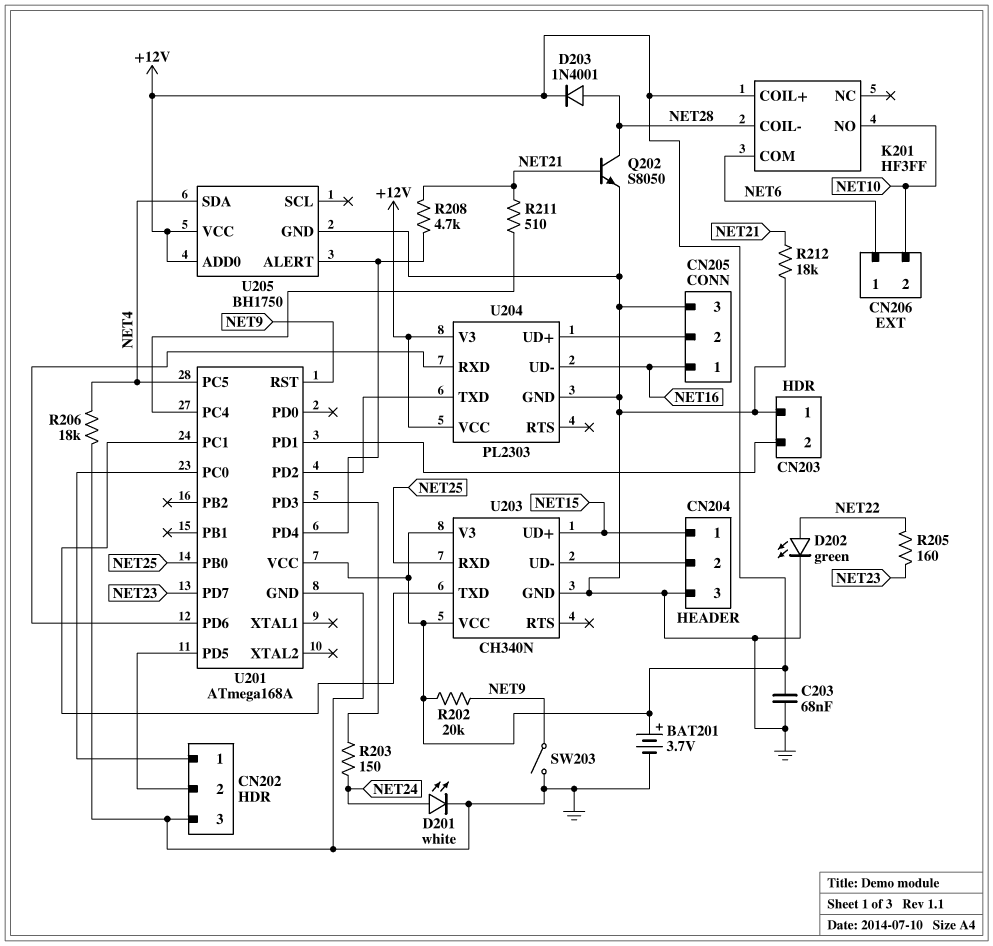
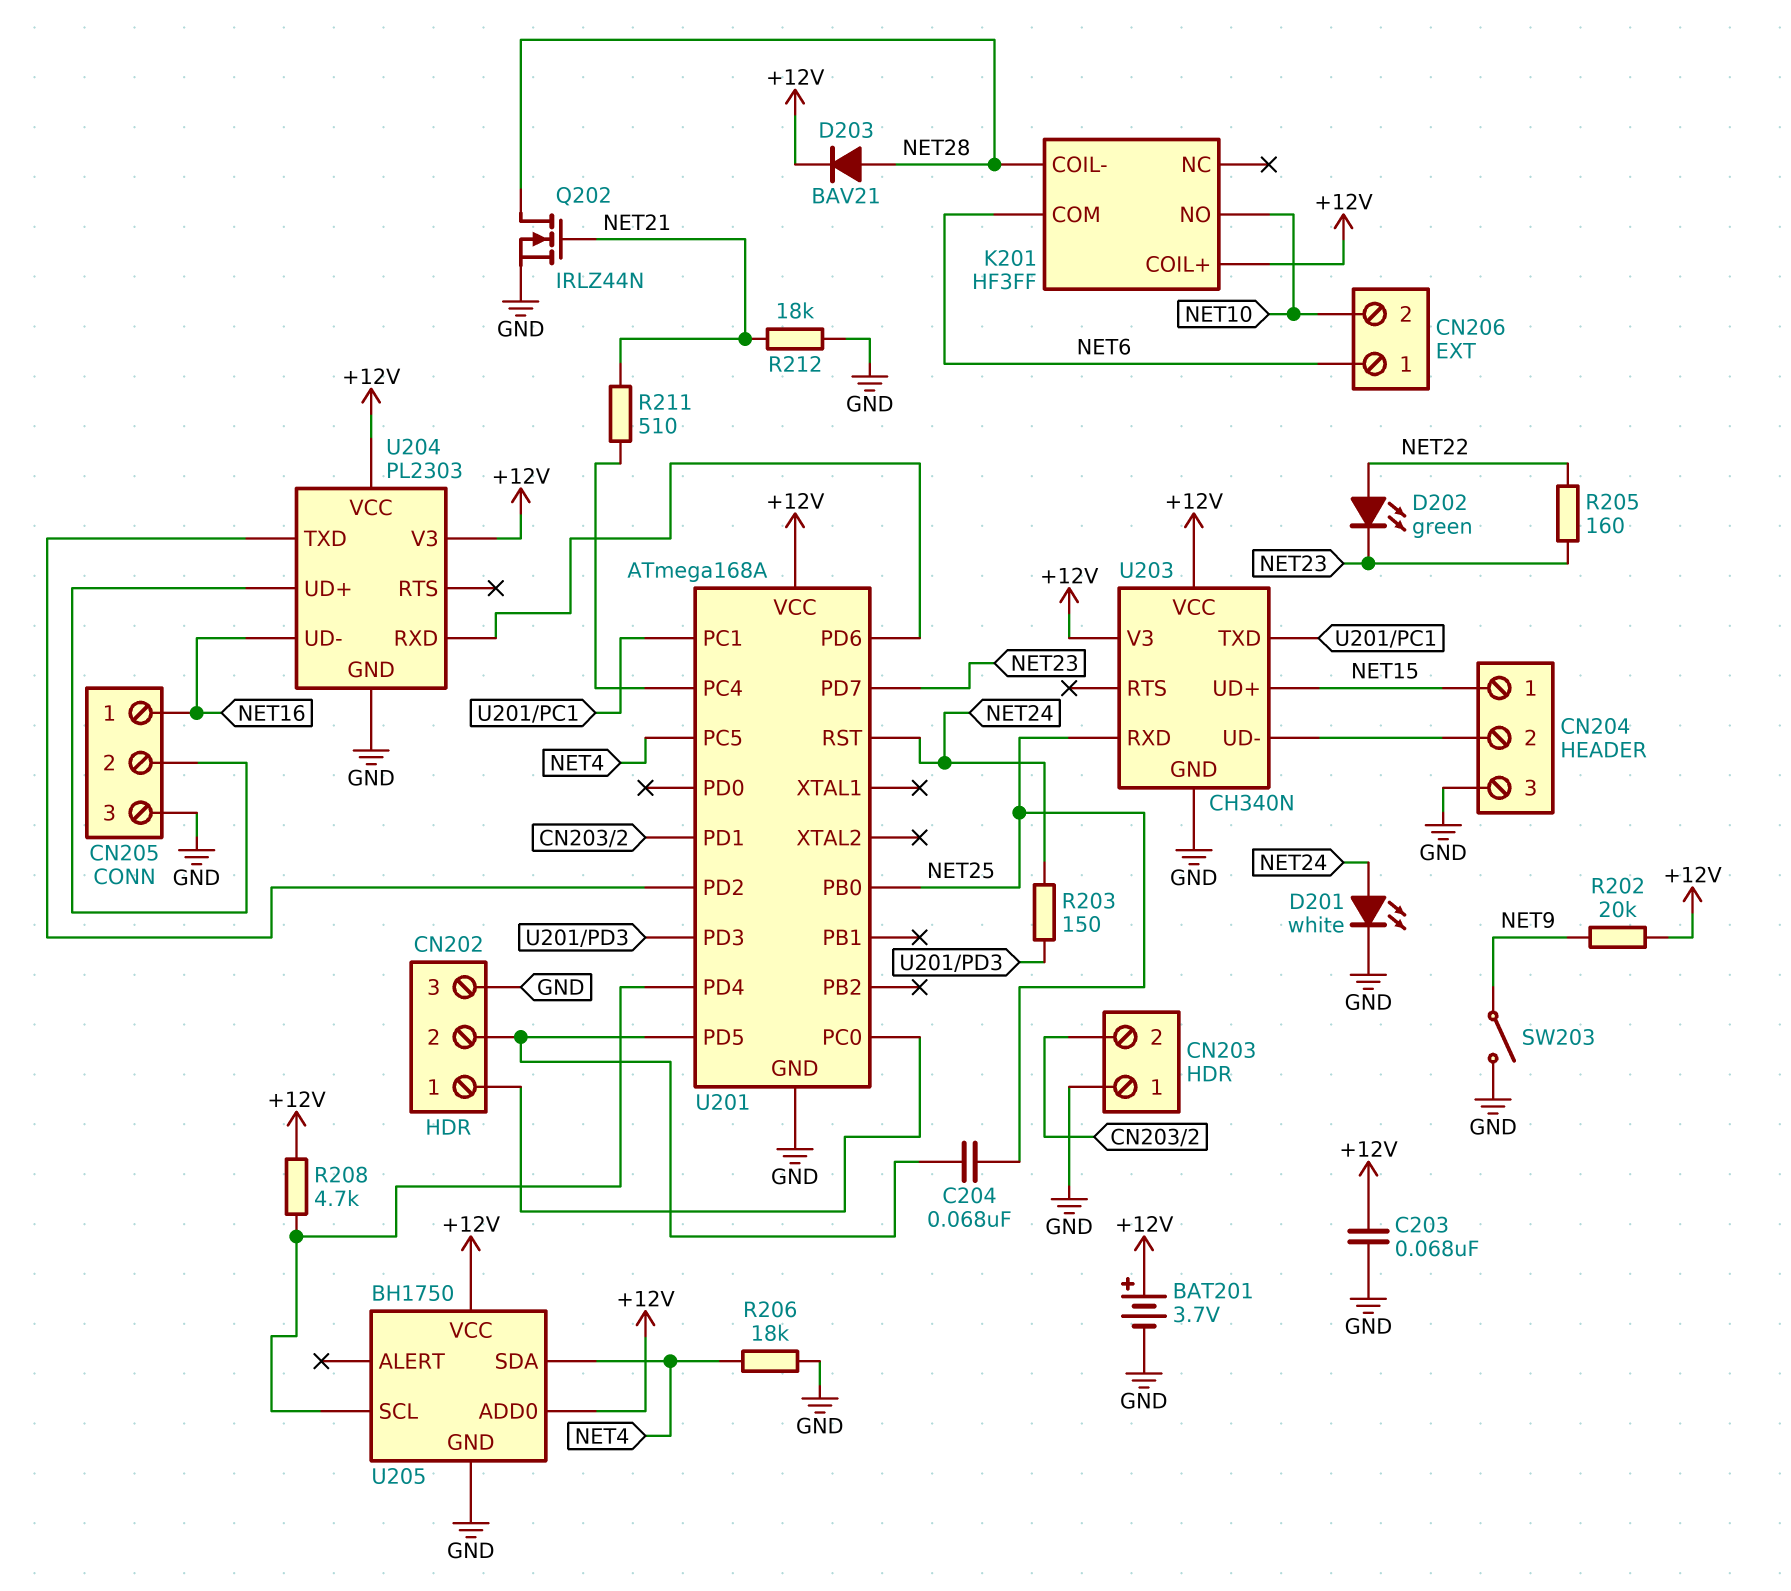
C204: none -> 68nF (CN202/2, NET25)
D202: LED green (A NET22, K GND) -> LED green (A NET22, K NET23)
D203: diode 1N4001 (A NET28, K +12V) -> diode BAV21 (A NET28, K +12V)
Q202: NPN S8050 (B NET21, C NET28, E GND) -> NMOS IRLZ44N (G NET21, D NET28, S GND)
R208: 4.7k (NET21, U201/PD4) -> 4.7k (+12V, U201/PD4)
U201 pin RST: NET9 -> NET24
U205 pin ALERT: U201/PD4 -> none
U205 pin SCL: none -> U201/PD4

